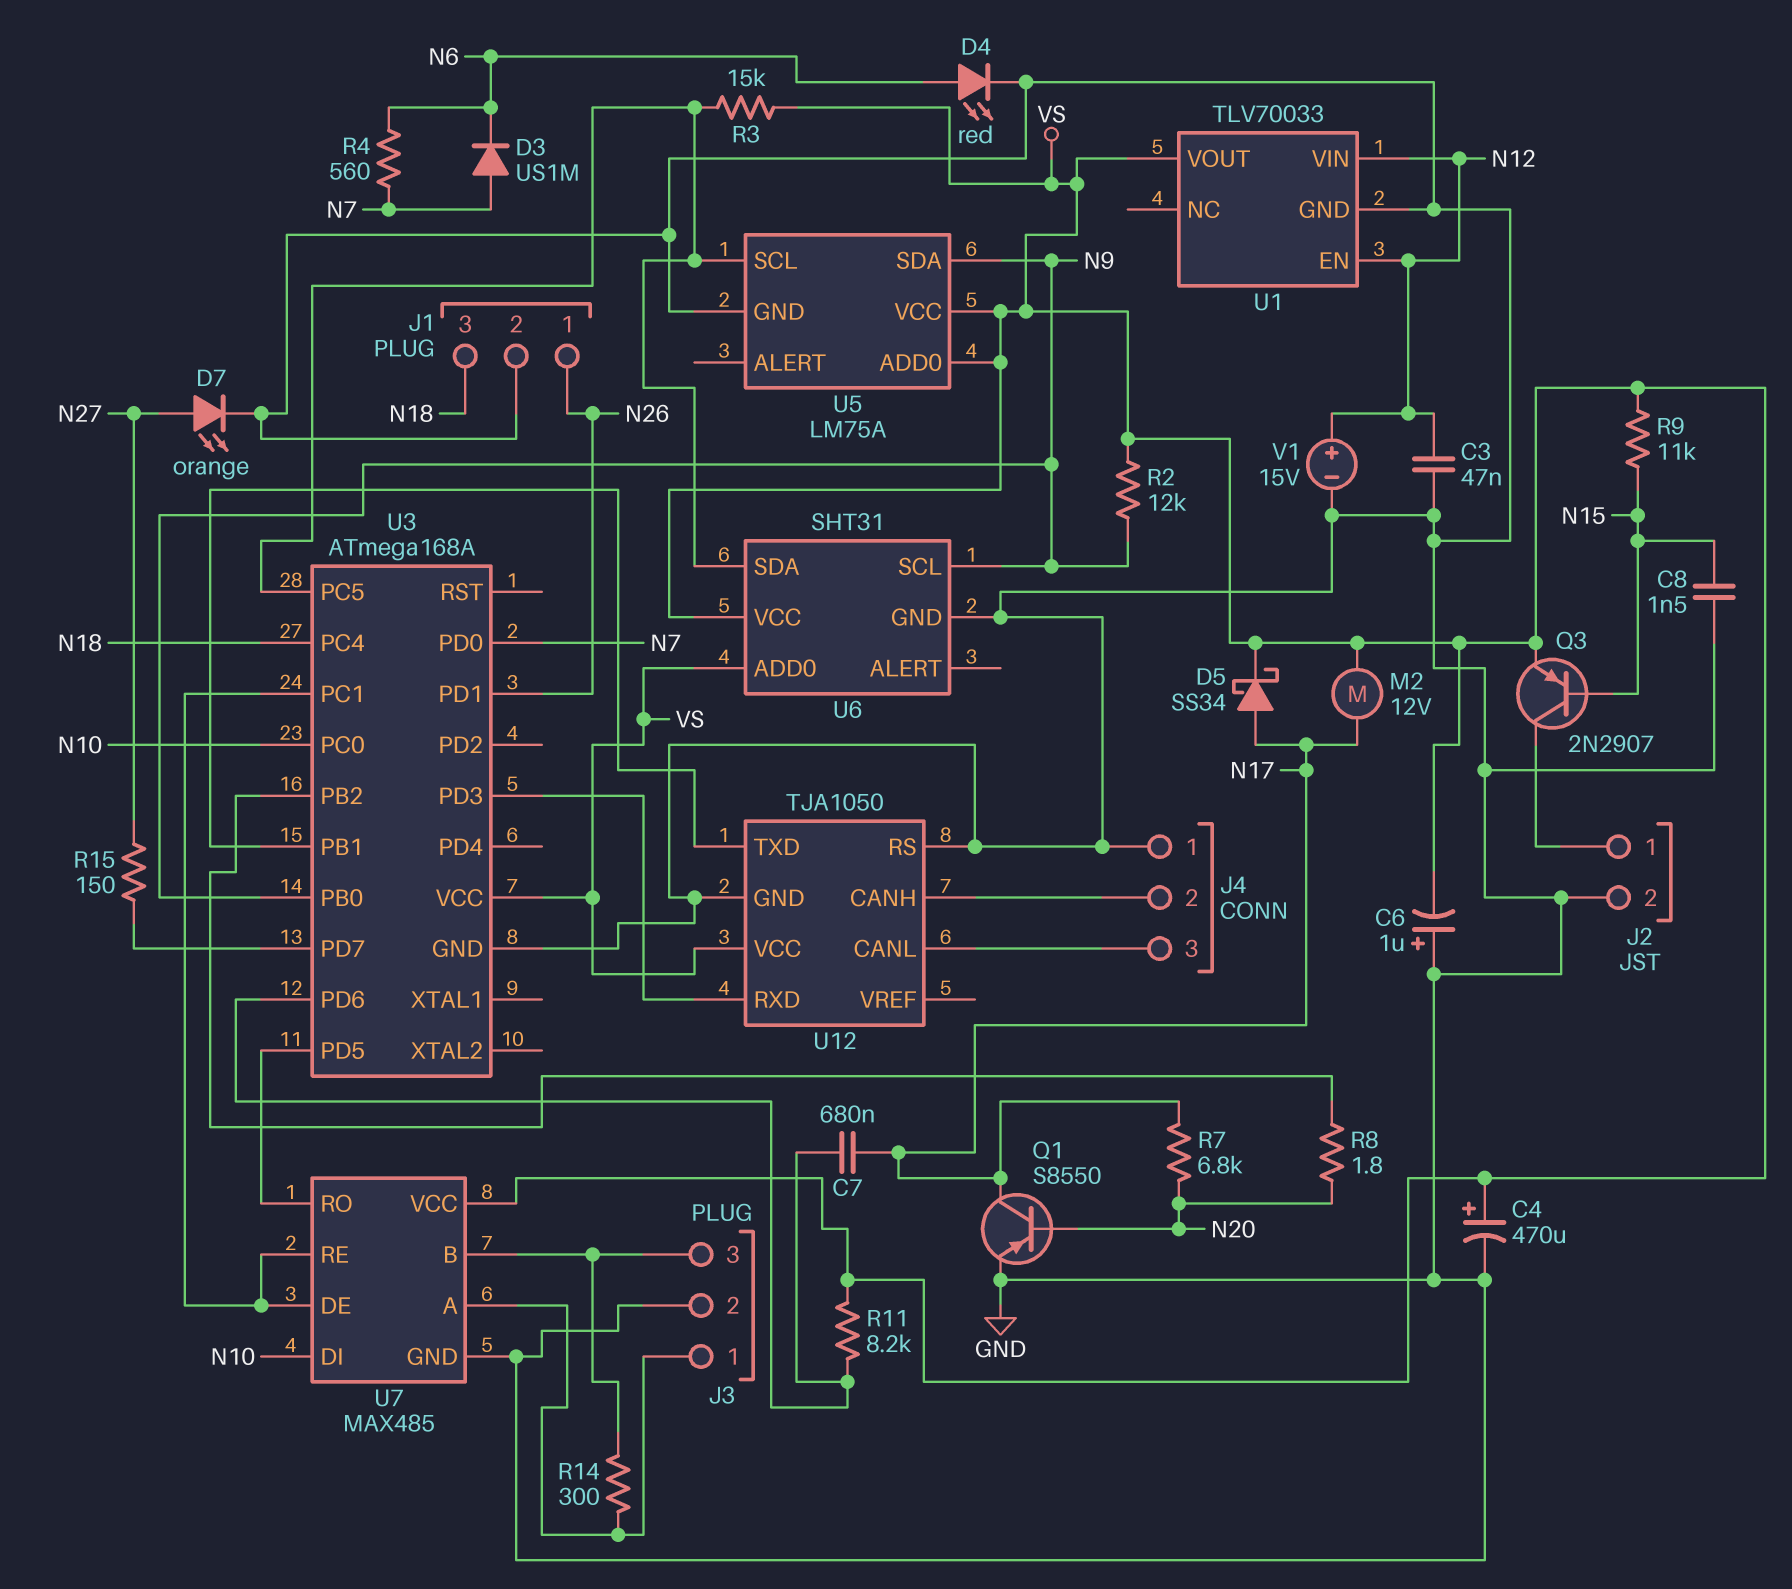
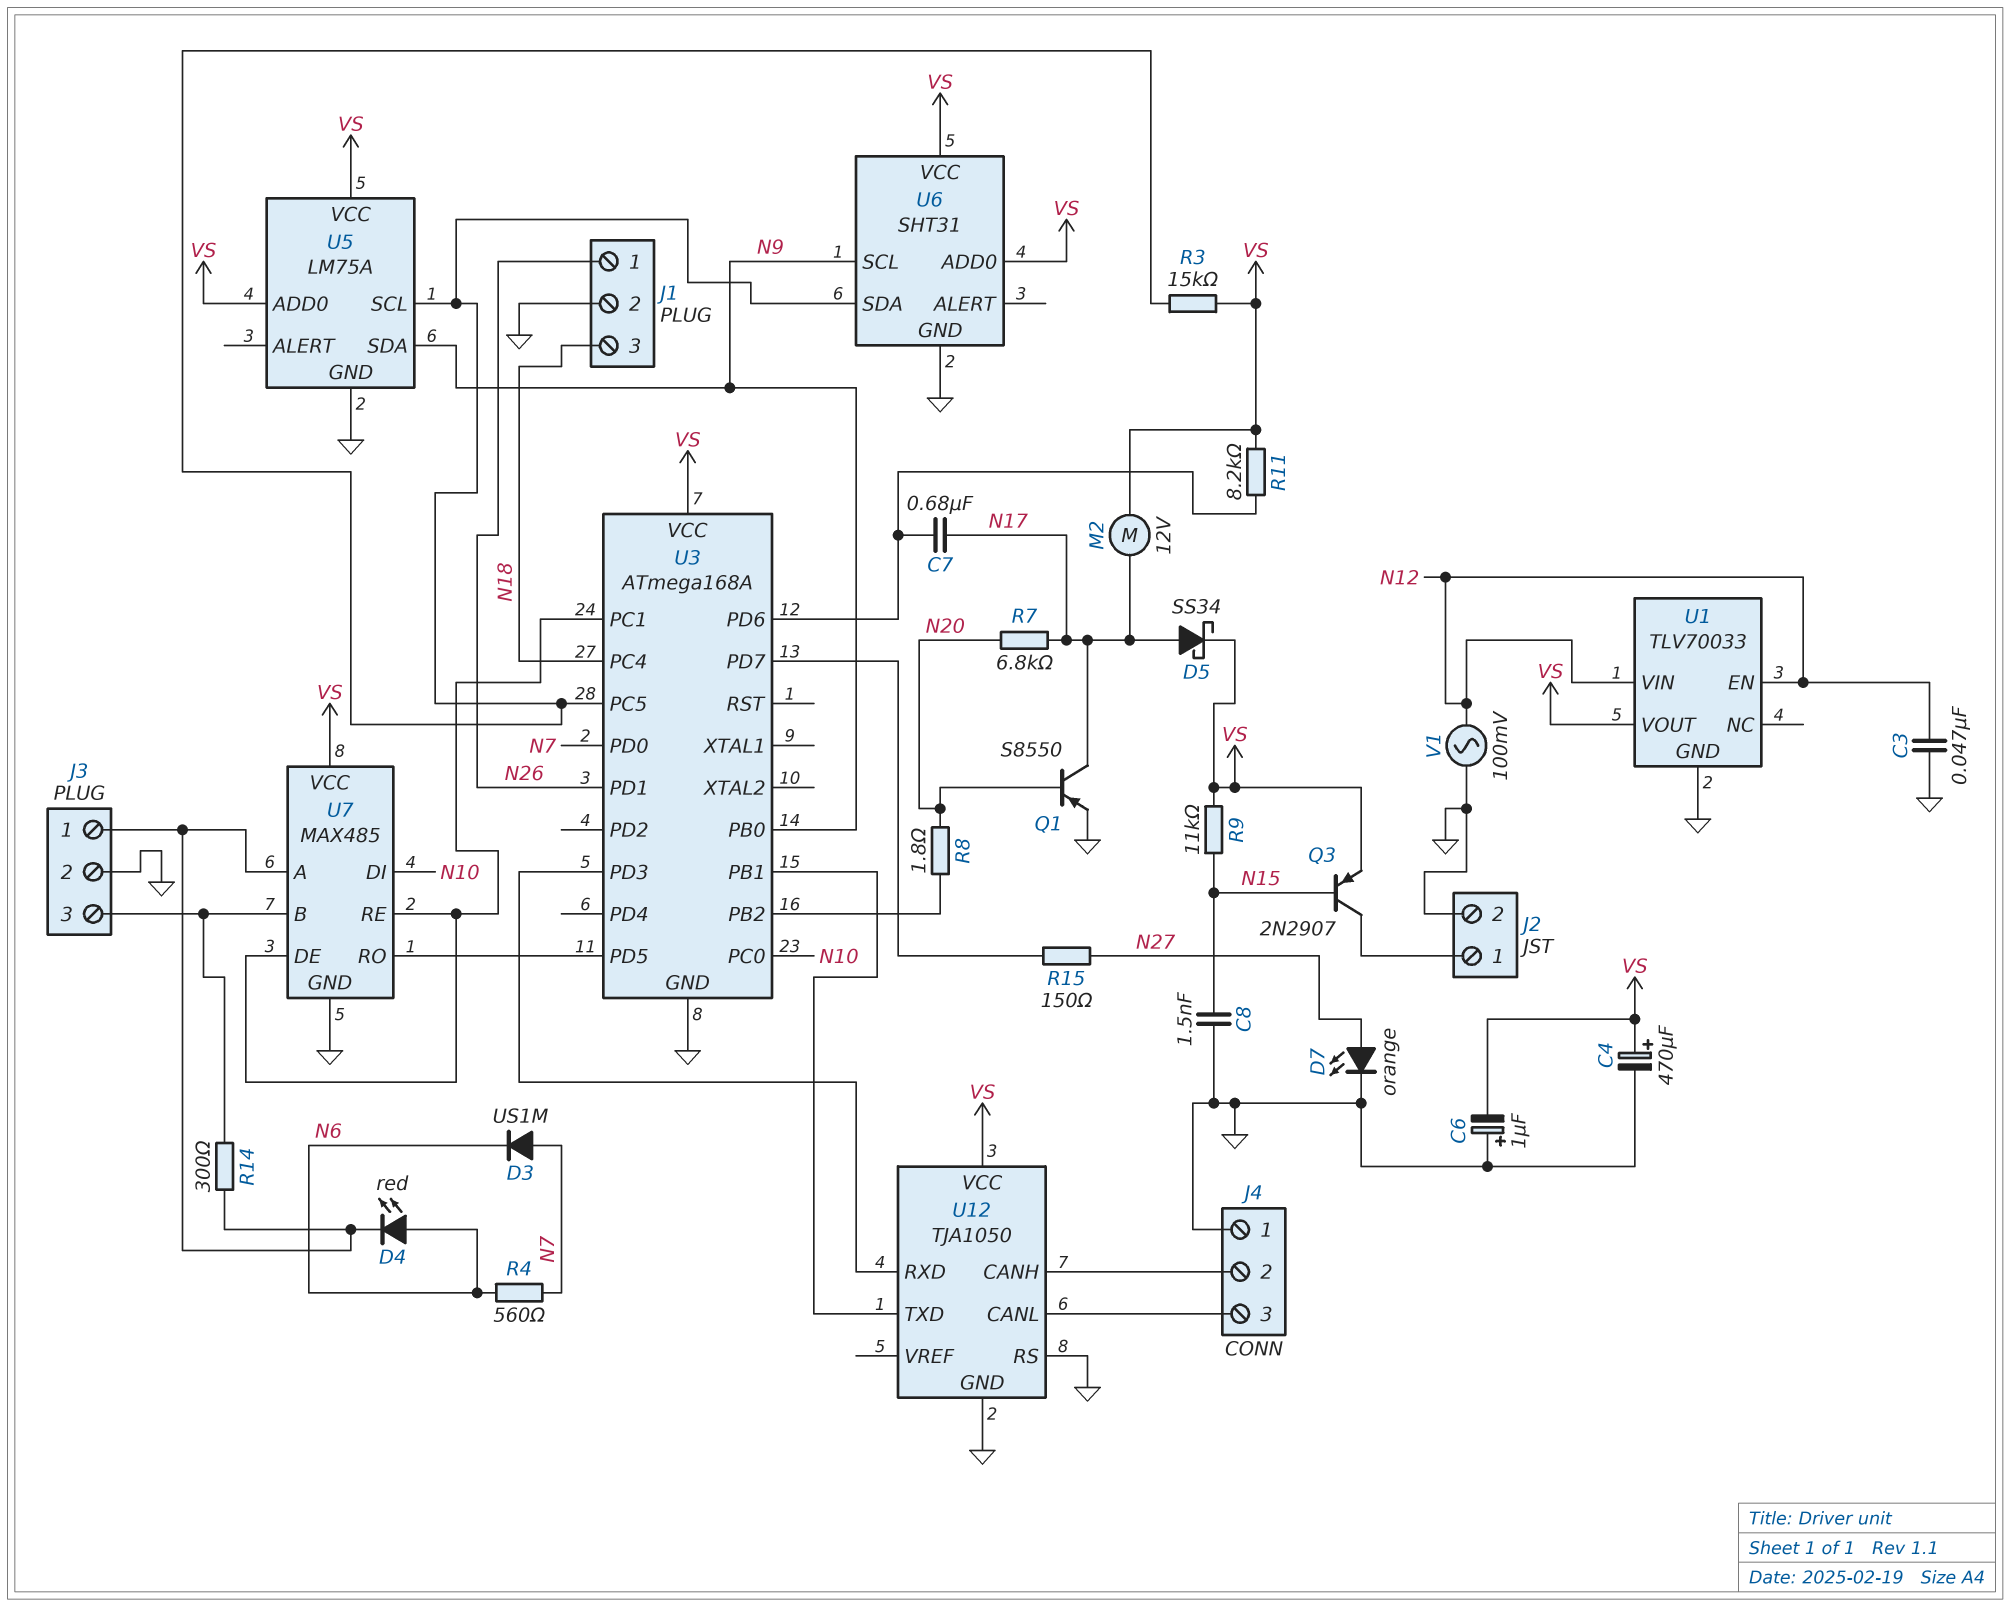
D4: LED red (A N6, K GND) -> LED red (A N6, K J3/1)
R2: 12k (N9, VS) -> none
V1: 15V (plus N12, minus GND) -> AC 100mV (GND, N12)

